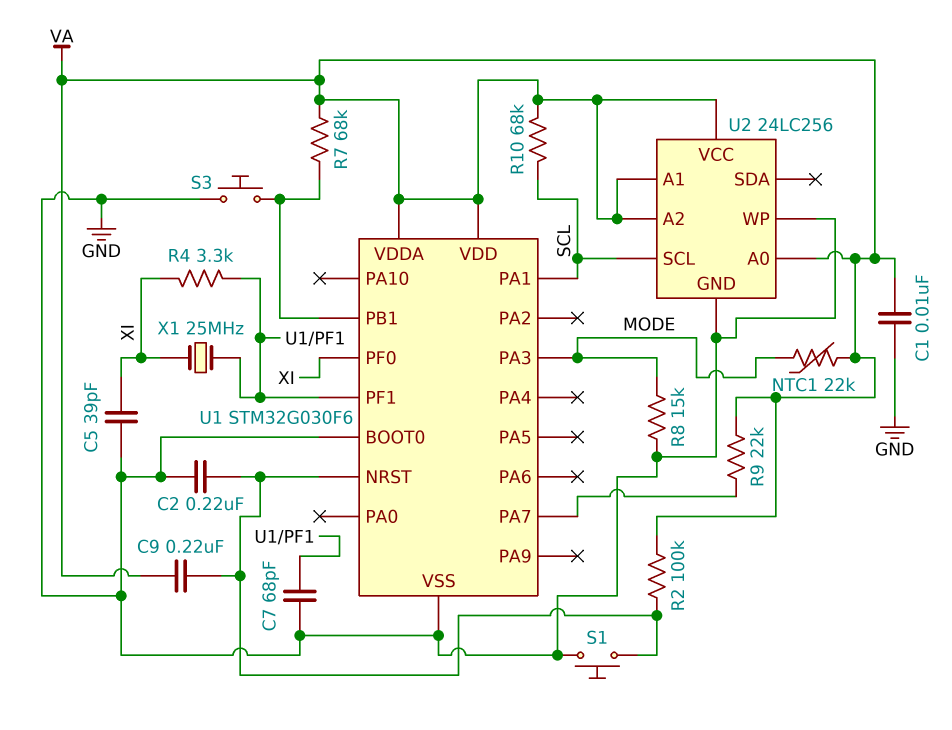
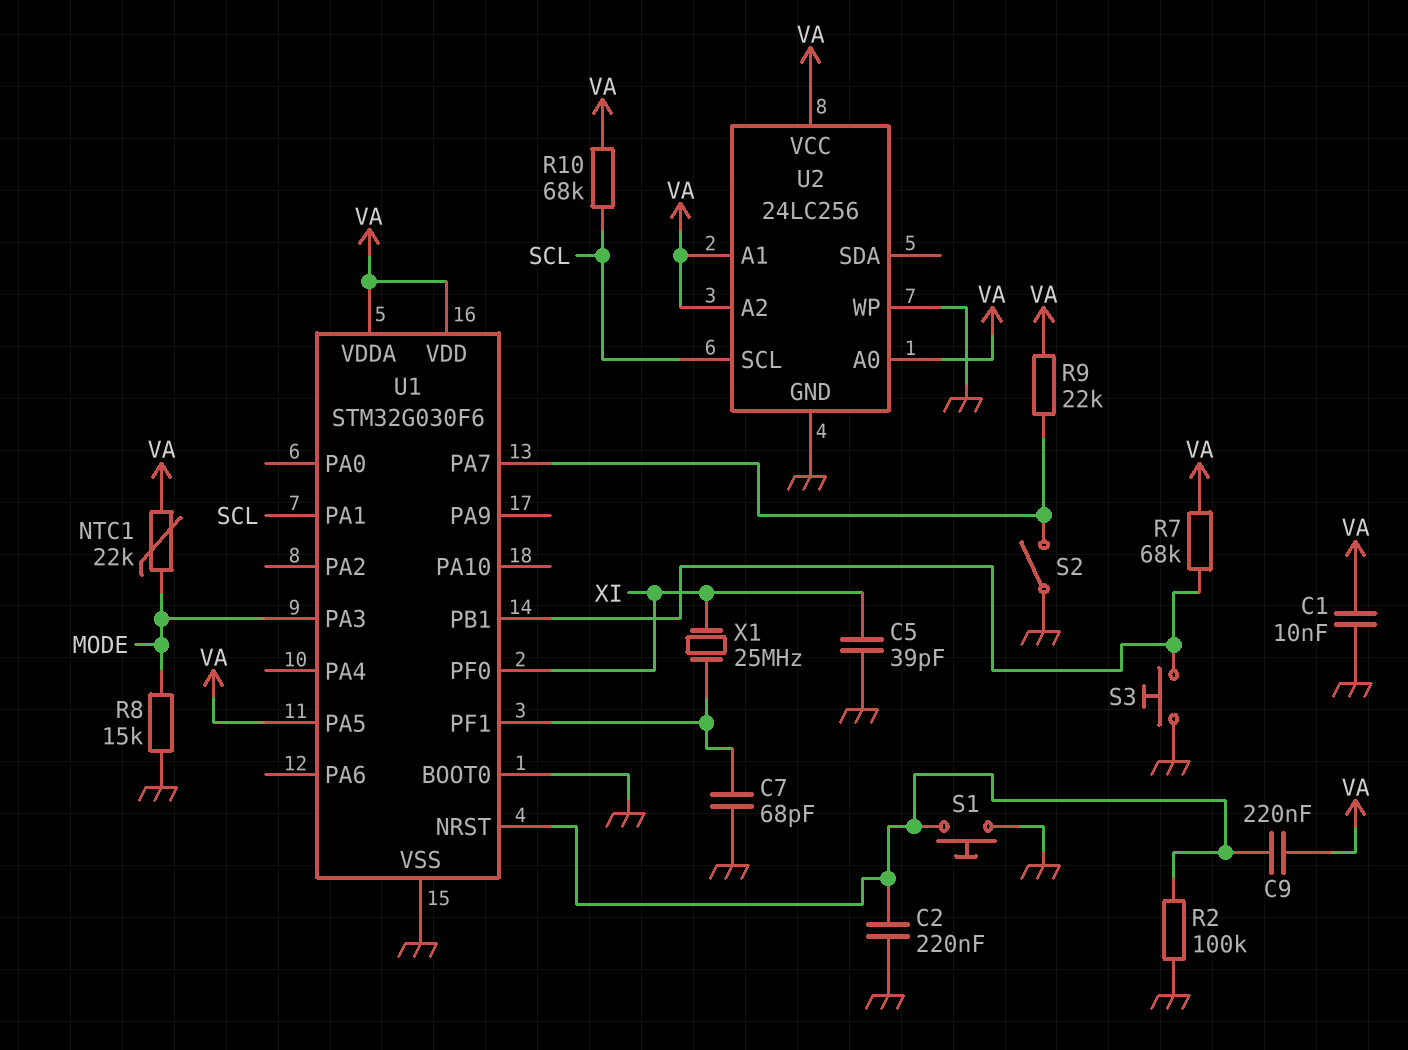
R2: 100k (U1/NRST, VA) -> 100k (GND, U1/NRST)
R4: 3.3k (U1/PF1, XI) -> none
S2: none -> switch (GND, U1/PA7)
U1 pin PA5: none -> VA

